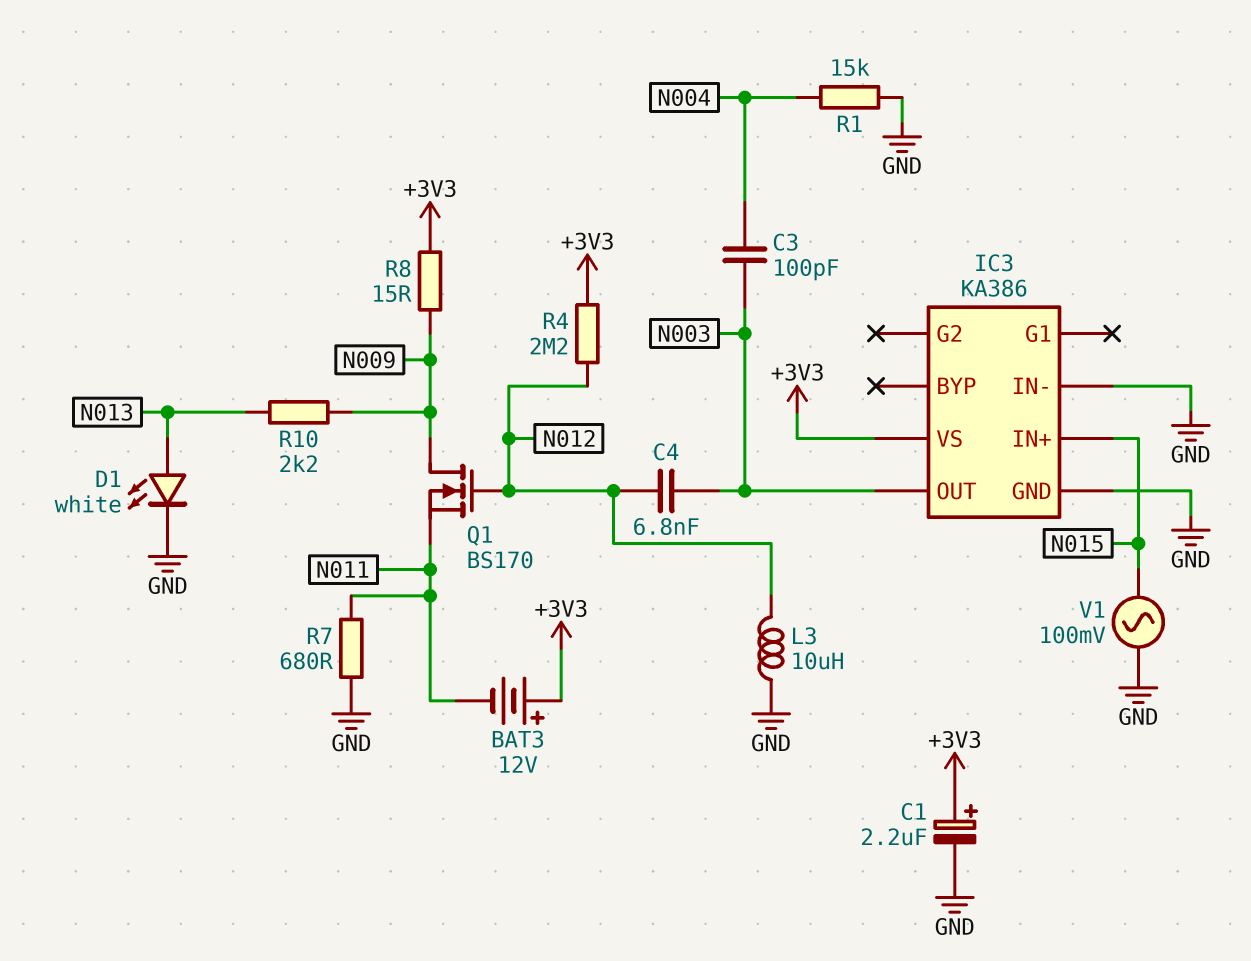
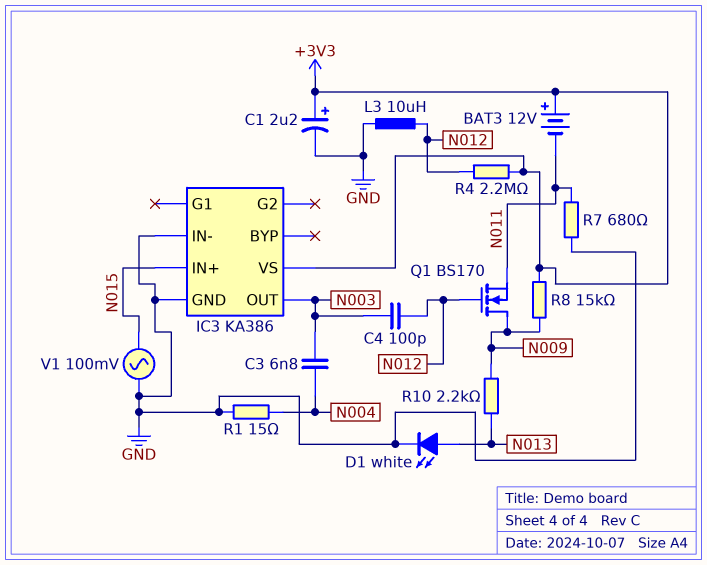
C3: 100pF (N003, N004) -> 6.8nF (N003, N004)
C4: 6.8nF (N003, N012) -> 100pF (N003, N012)
R1: 15k (GND, N004) -> 15 (GND, N004)
R8: 15 (+3V3, N009) -> 15k (+3V3, N009)

